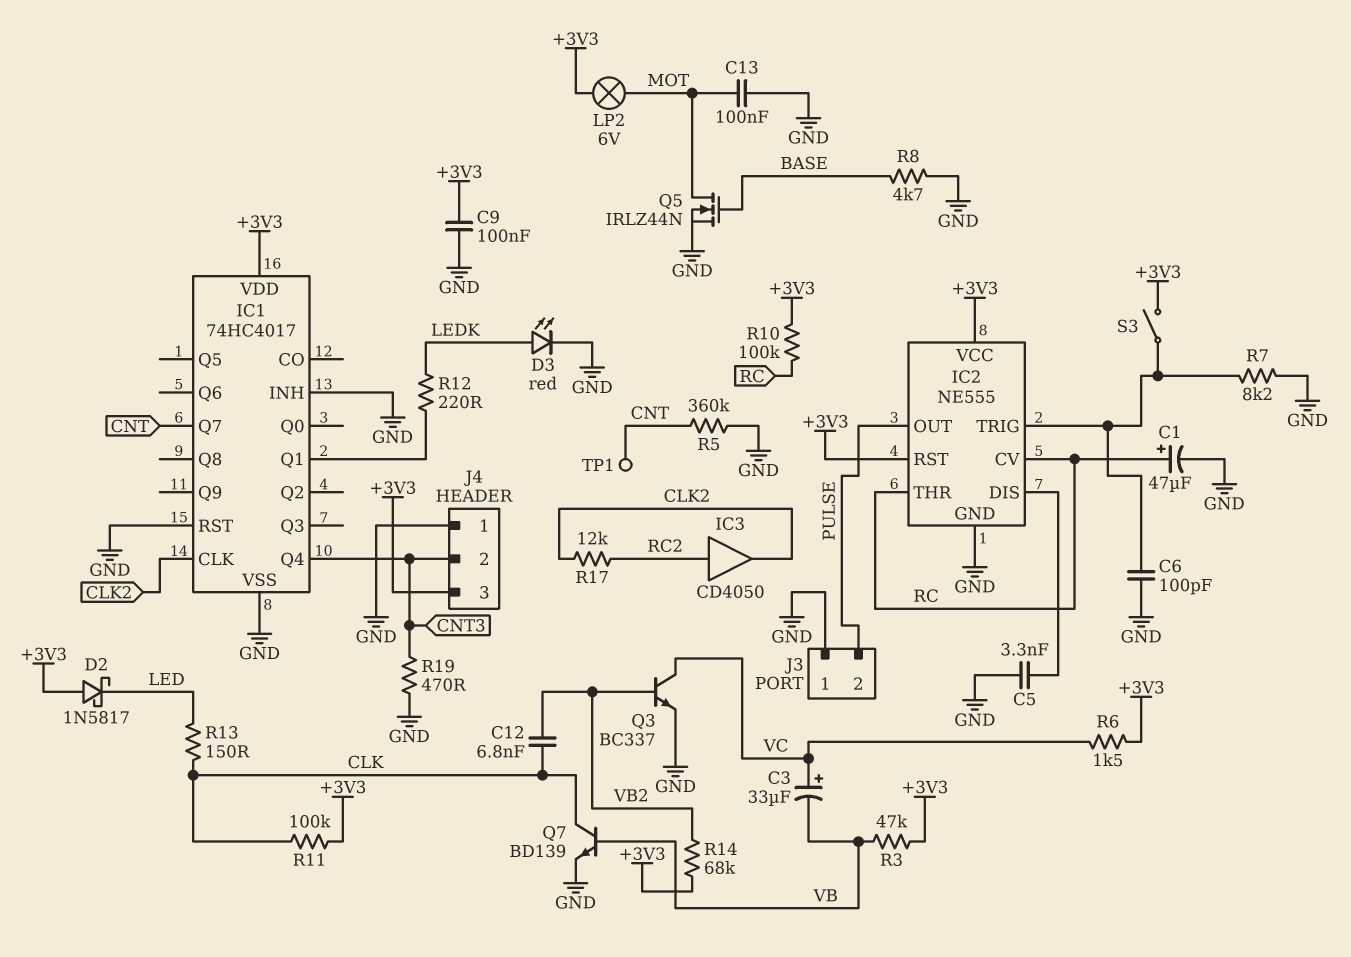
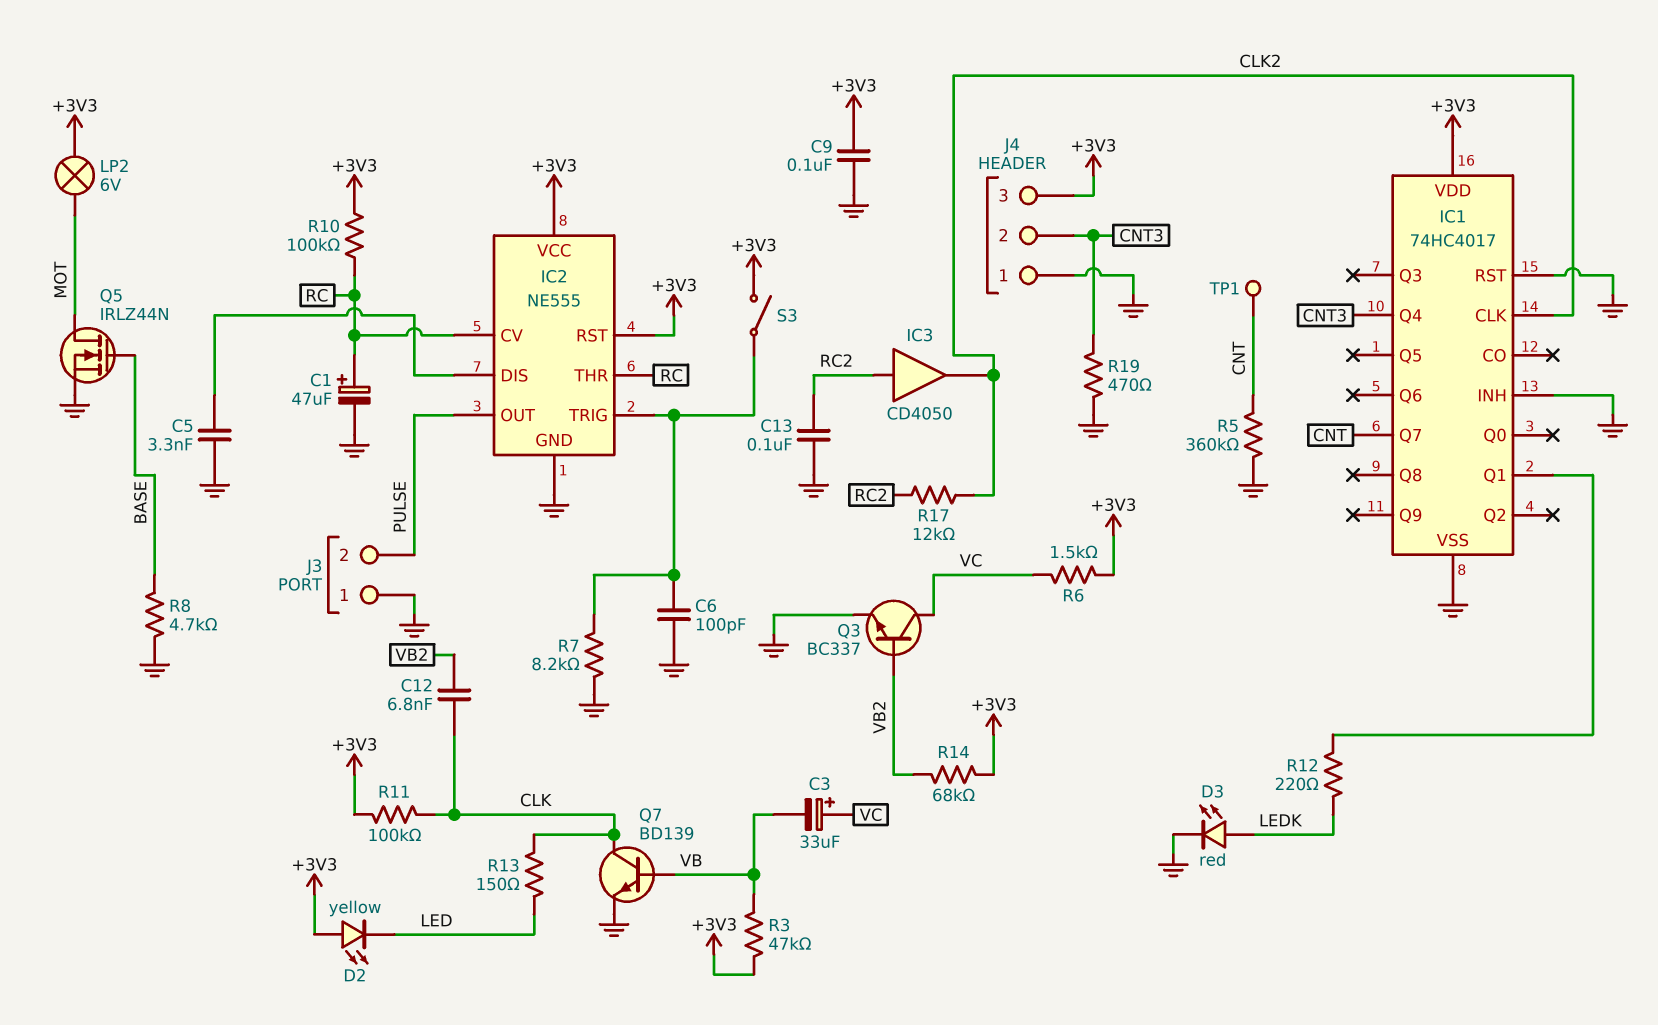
C13: 100nF (GND, MOT) -> 100nF (GND, RC2)
D2: schottky 1N5817 (A +3V3, K LED) -> LED yellow (A +3V3, K LED)

